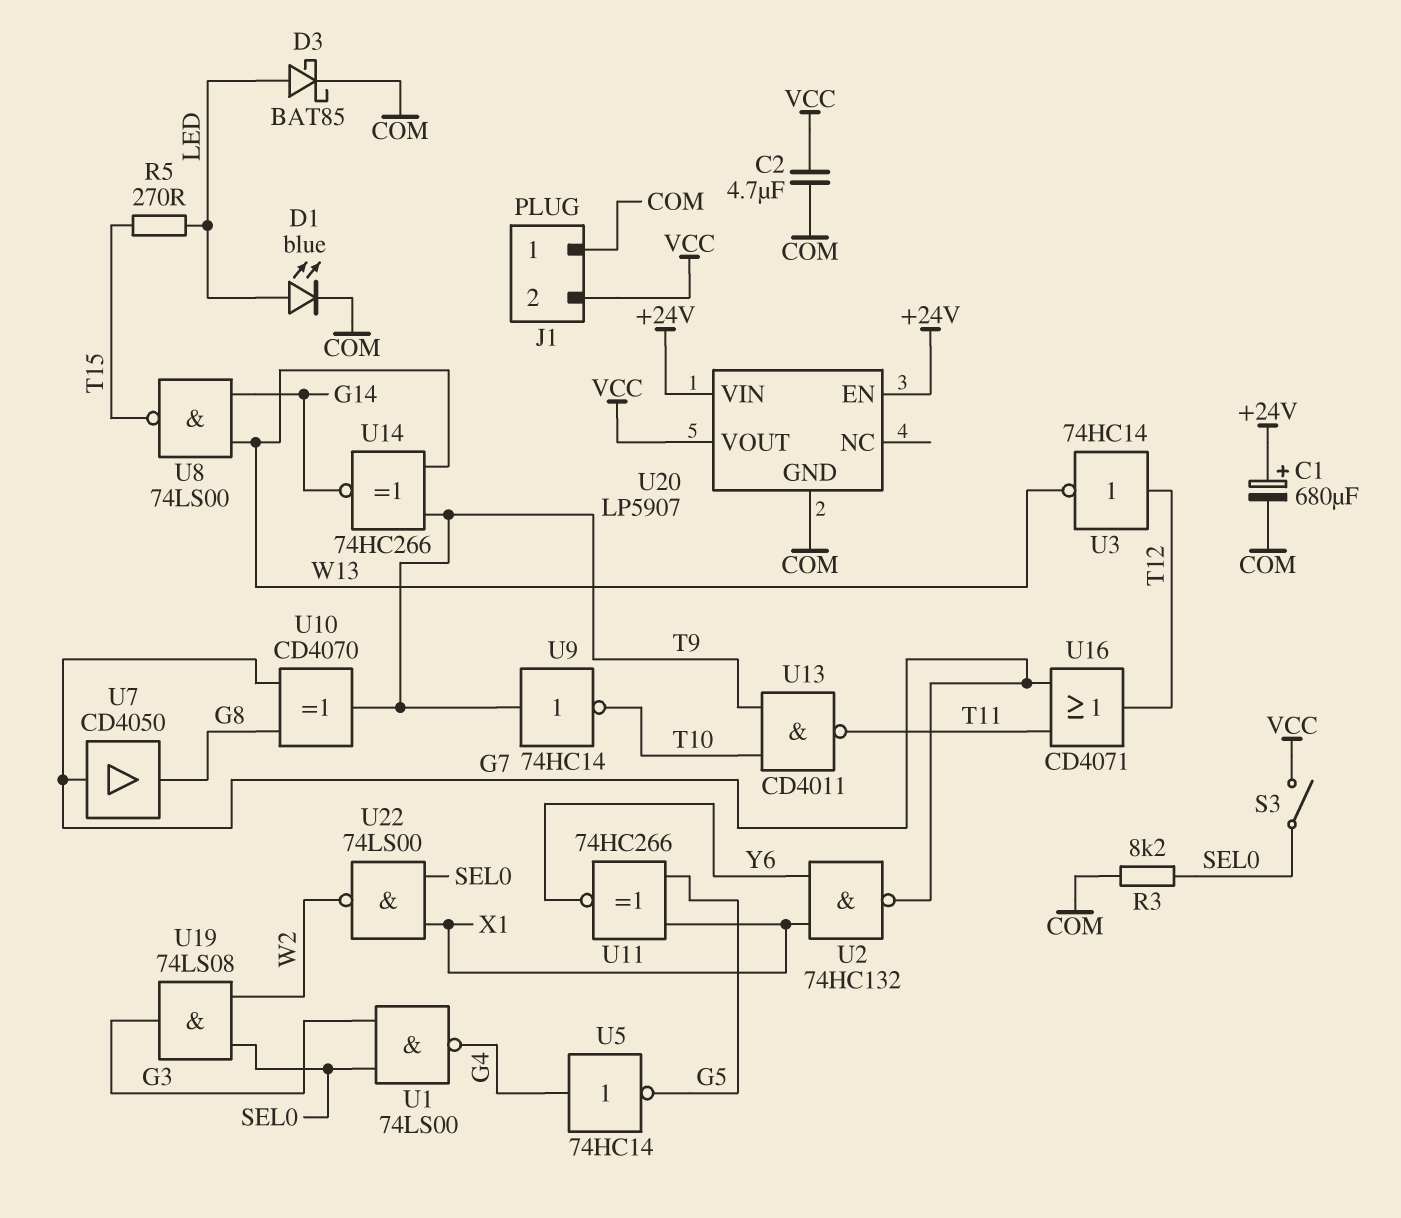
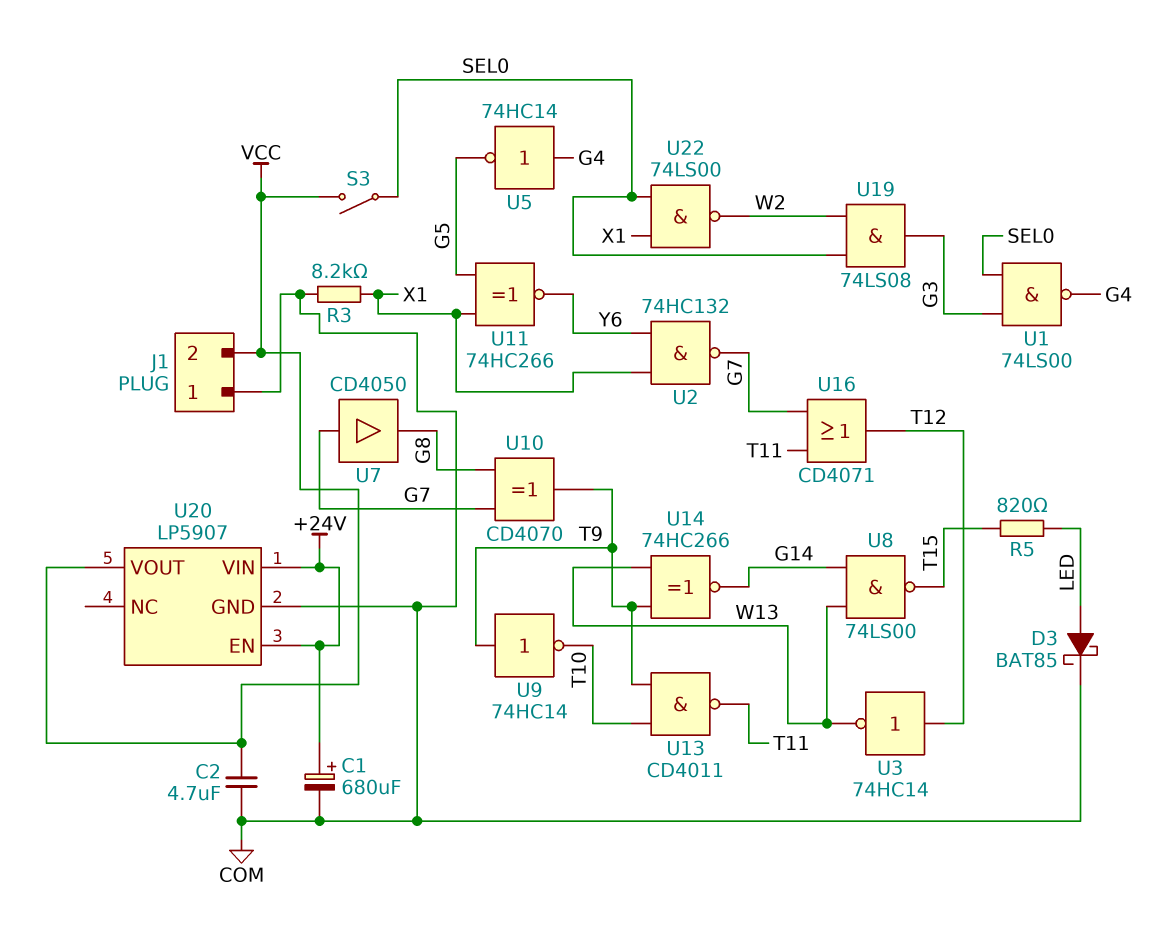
D1: LED blue (A LED, K COM) -> none
R3: 8.2k (COM, SEL0) -> 8.2k (COM, X1)
R5: 270 (LED, T15) -> 820 (LED, T15)

